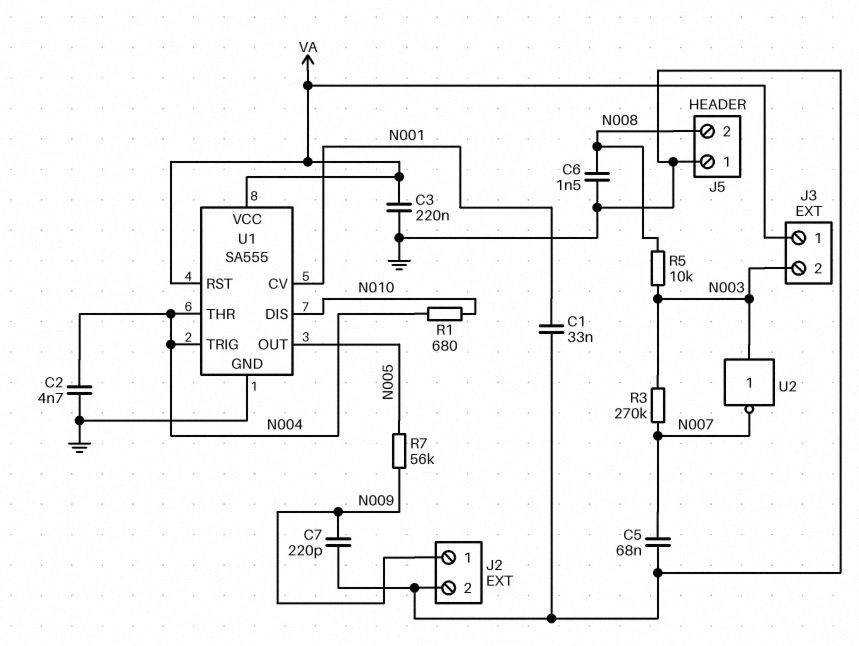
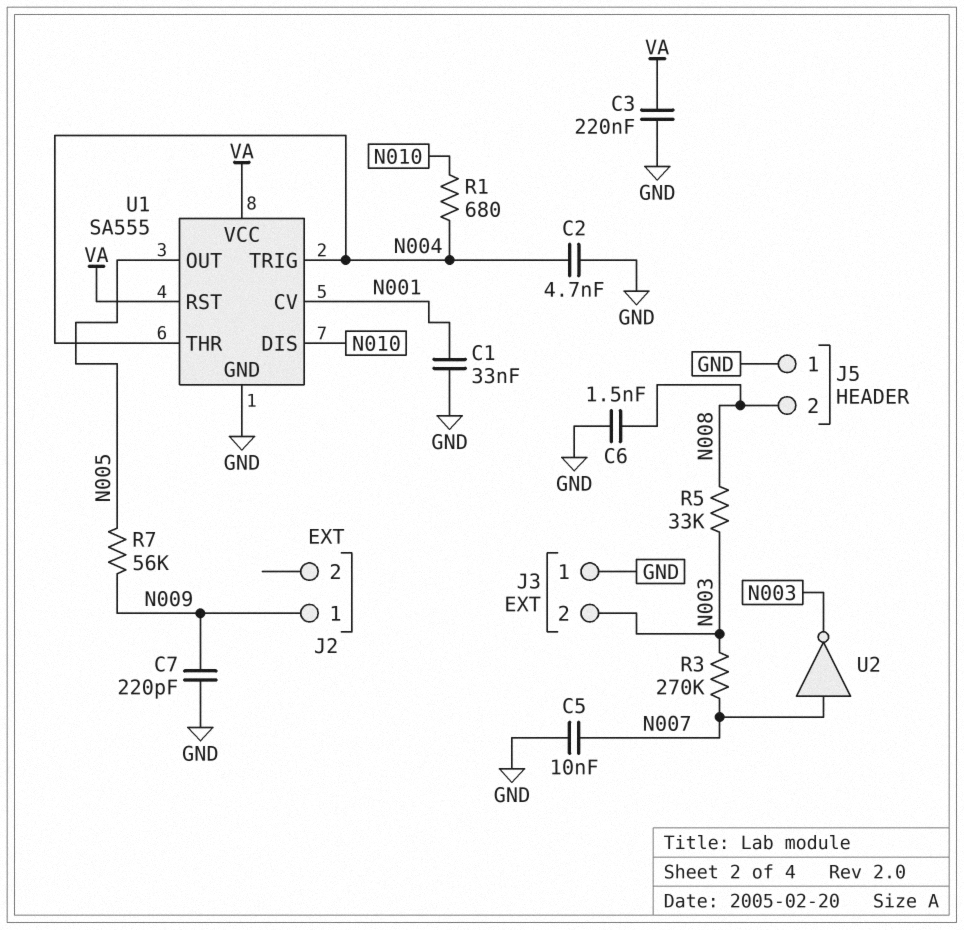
C5: 68nF (GND, N007) -> 10nF (GND, N007)
J2 pin 2: GND -> none
J3 pin 1: VA -> GND
R5: 10k (N003, N008) -> 33k (N003, N008)
U2: NOT (in N003, out N007) -> NOT (in N007, out N003)

